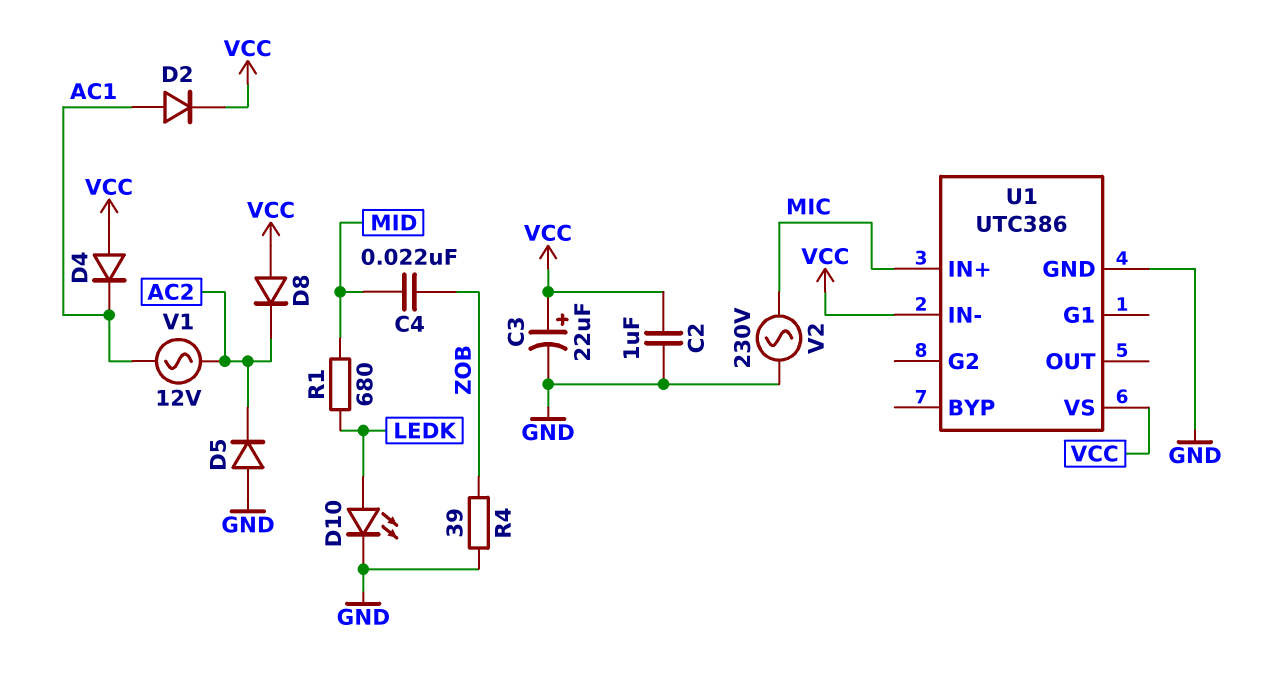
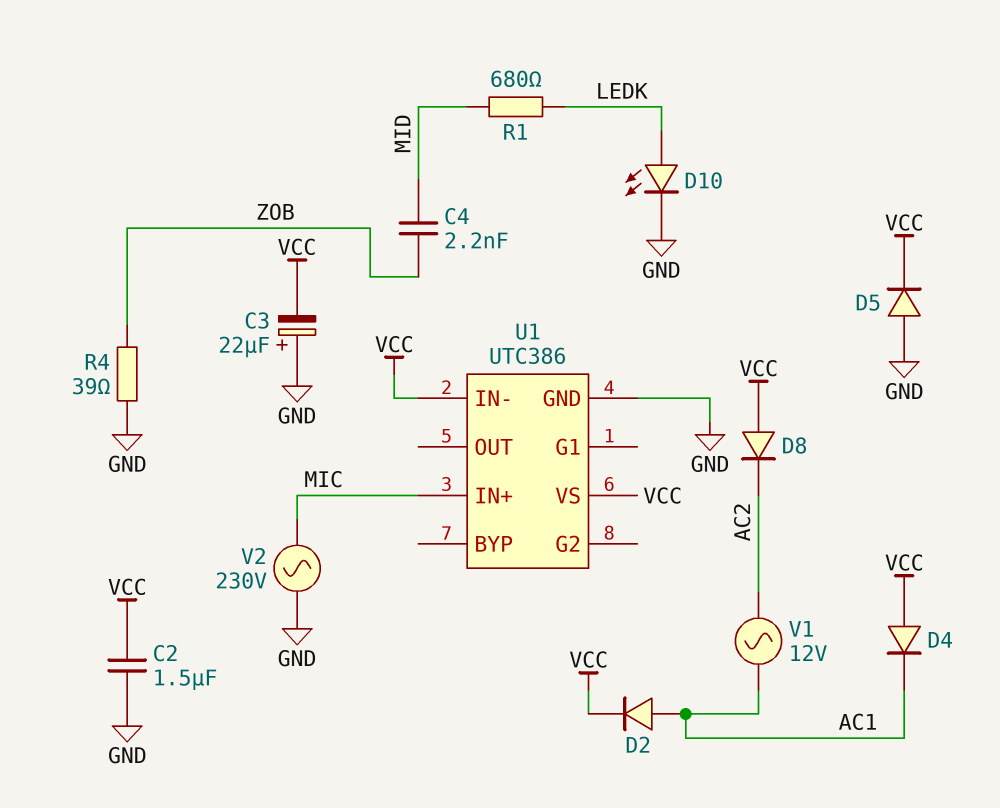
C2: 1uF (GND, VCC) -> 1.5uF (GND, VCC)
C3: 22uF (plus VCC, minus GND) -> 22uF (plus GND, minus VCC)
C4: 22nF (MID, ZOB) -> 2.2nF (MID, ZOB)
D5: diode (A GND, K AC2) -> diode (A GND, K VCC)

